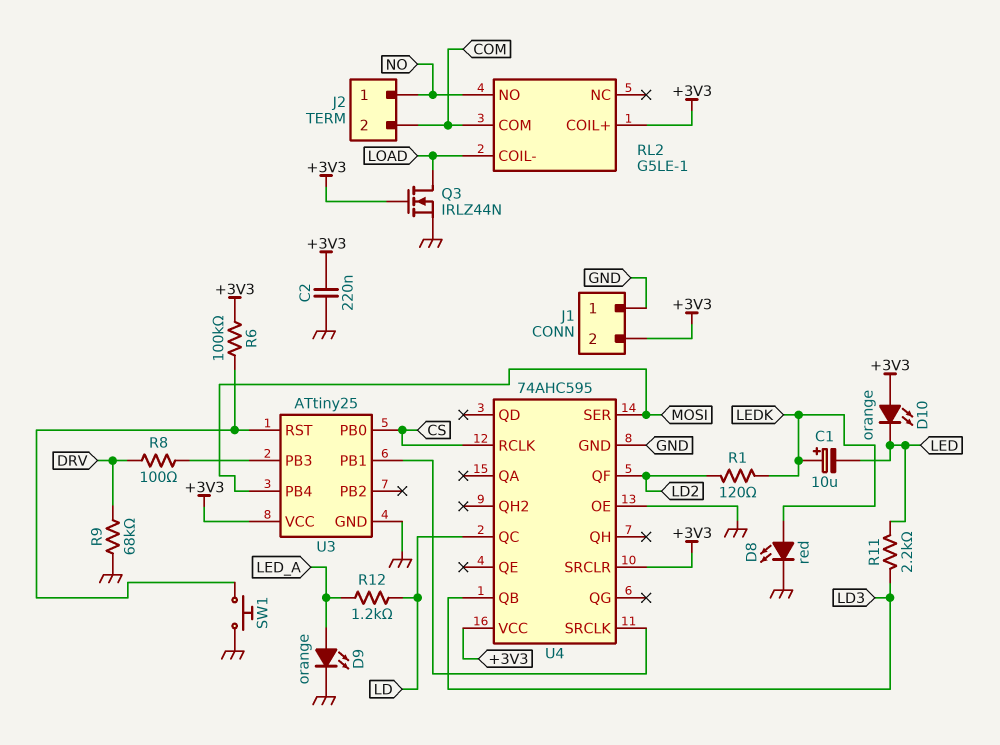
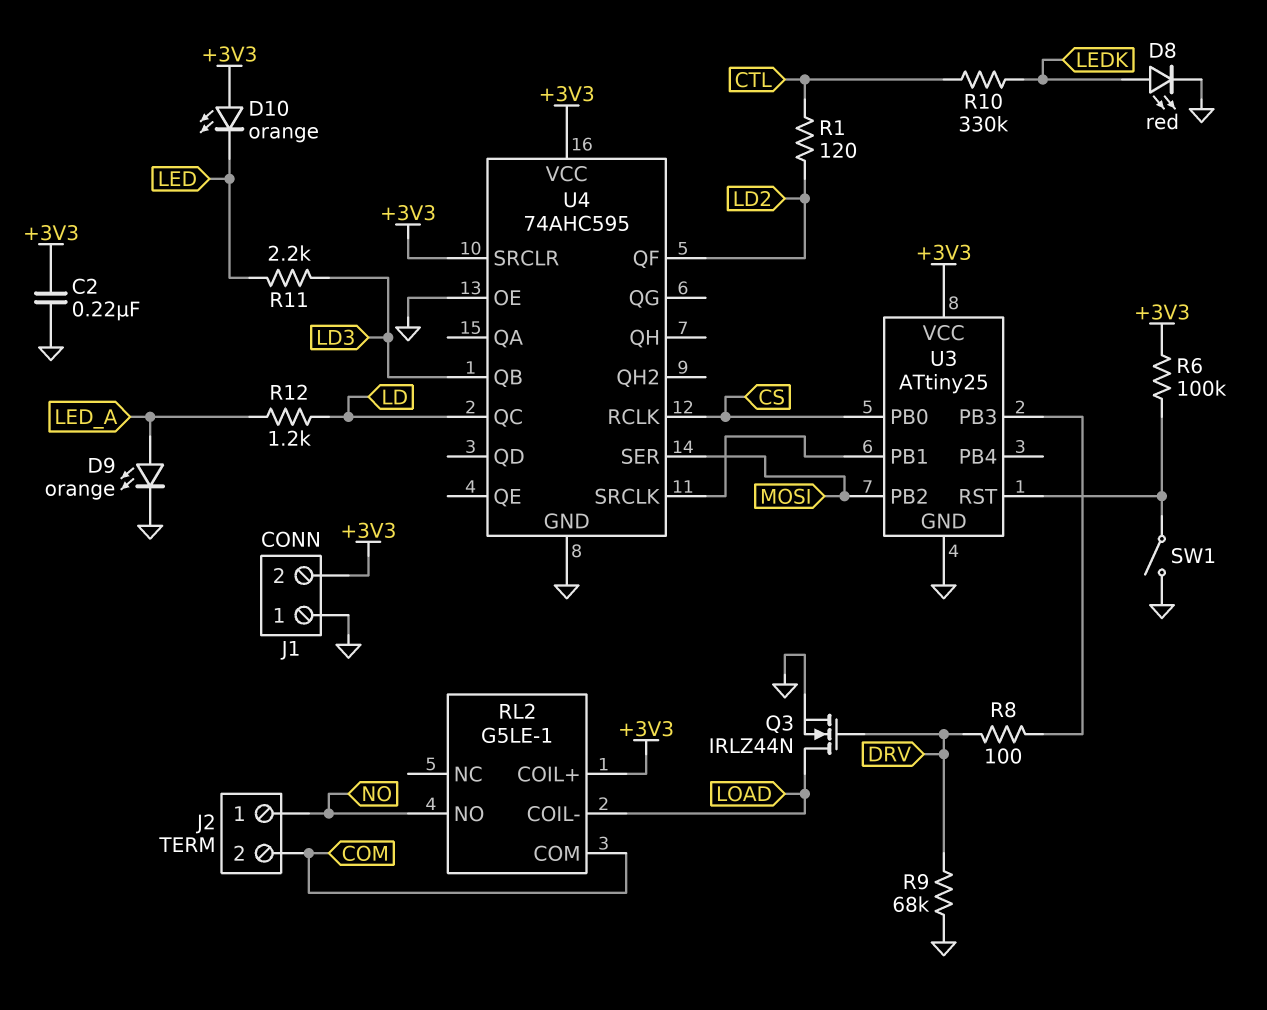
C1: 10uF (plus LEDK, minus LED) -> none
Q3: NMOS IRLZ44N (G +3V3, D LOAD, S GND) -> NMOS IRLZ44N (G DRV, D LOAD, S GND)
R1: 120 (LD2, LEDK) -> 120 (CTL, LD2)
R10: none -> 330k (CTL, LEDK)
SW1: button (GND, U3/RST) -> switch (GND, U3/RST)
U3 pin PB2: none -> MOSI
U3 pin PB4: MOSI -> none

